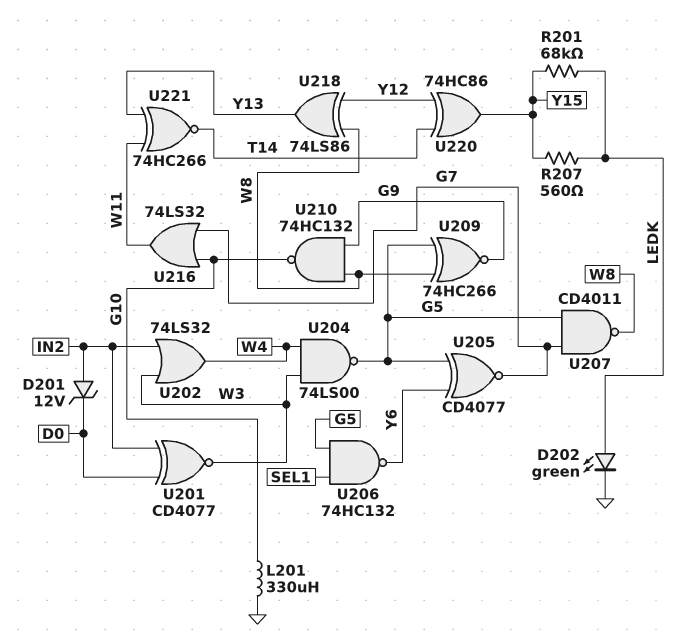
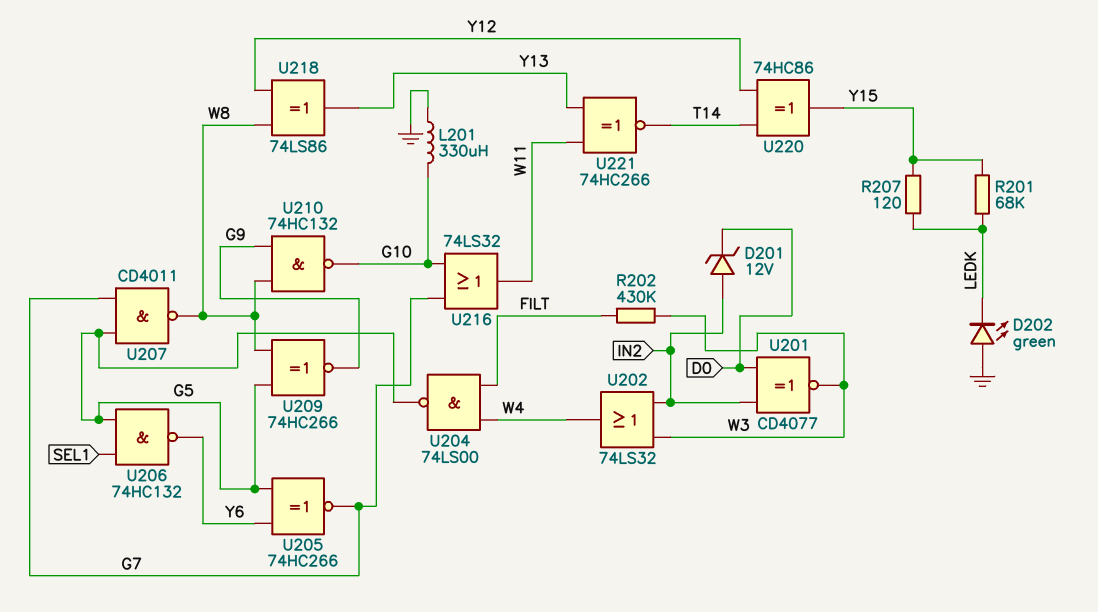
D202: LED green (A LEDK, K GND) -> LED green (A GND, K LEDK)
R202: none -> 430k (FILT, W3)
R207: 560 (LEDK, Y15) -> 120 (LEDK, Y15)
U204: NAND 74LS00 (in W3, in W4, out G5) -> NAND 74LS00 (in FILT, in W4, out G5)
U205: XNOR CD4077 (in G5, in Y6, out G7) -> XNOR 74HC266 (in G5, in Y6, out G7)

